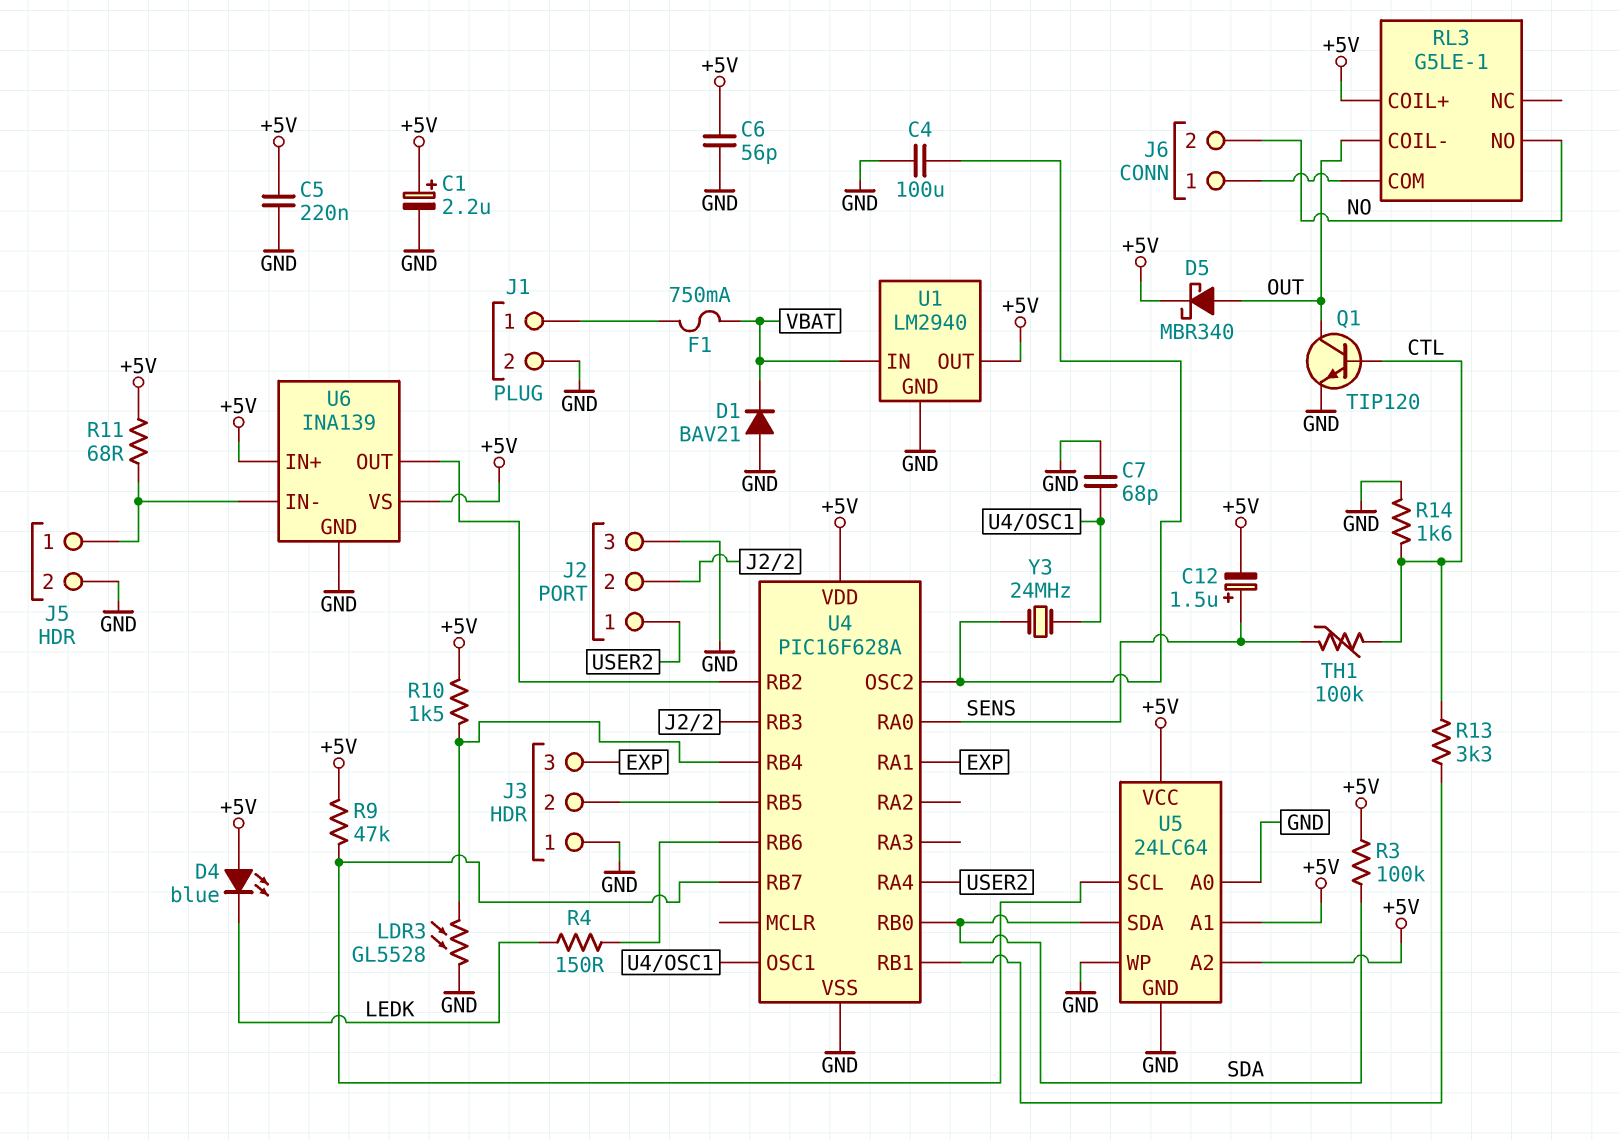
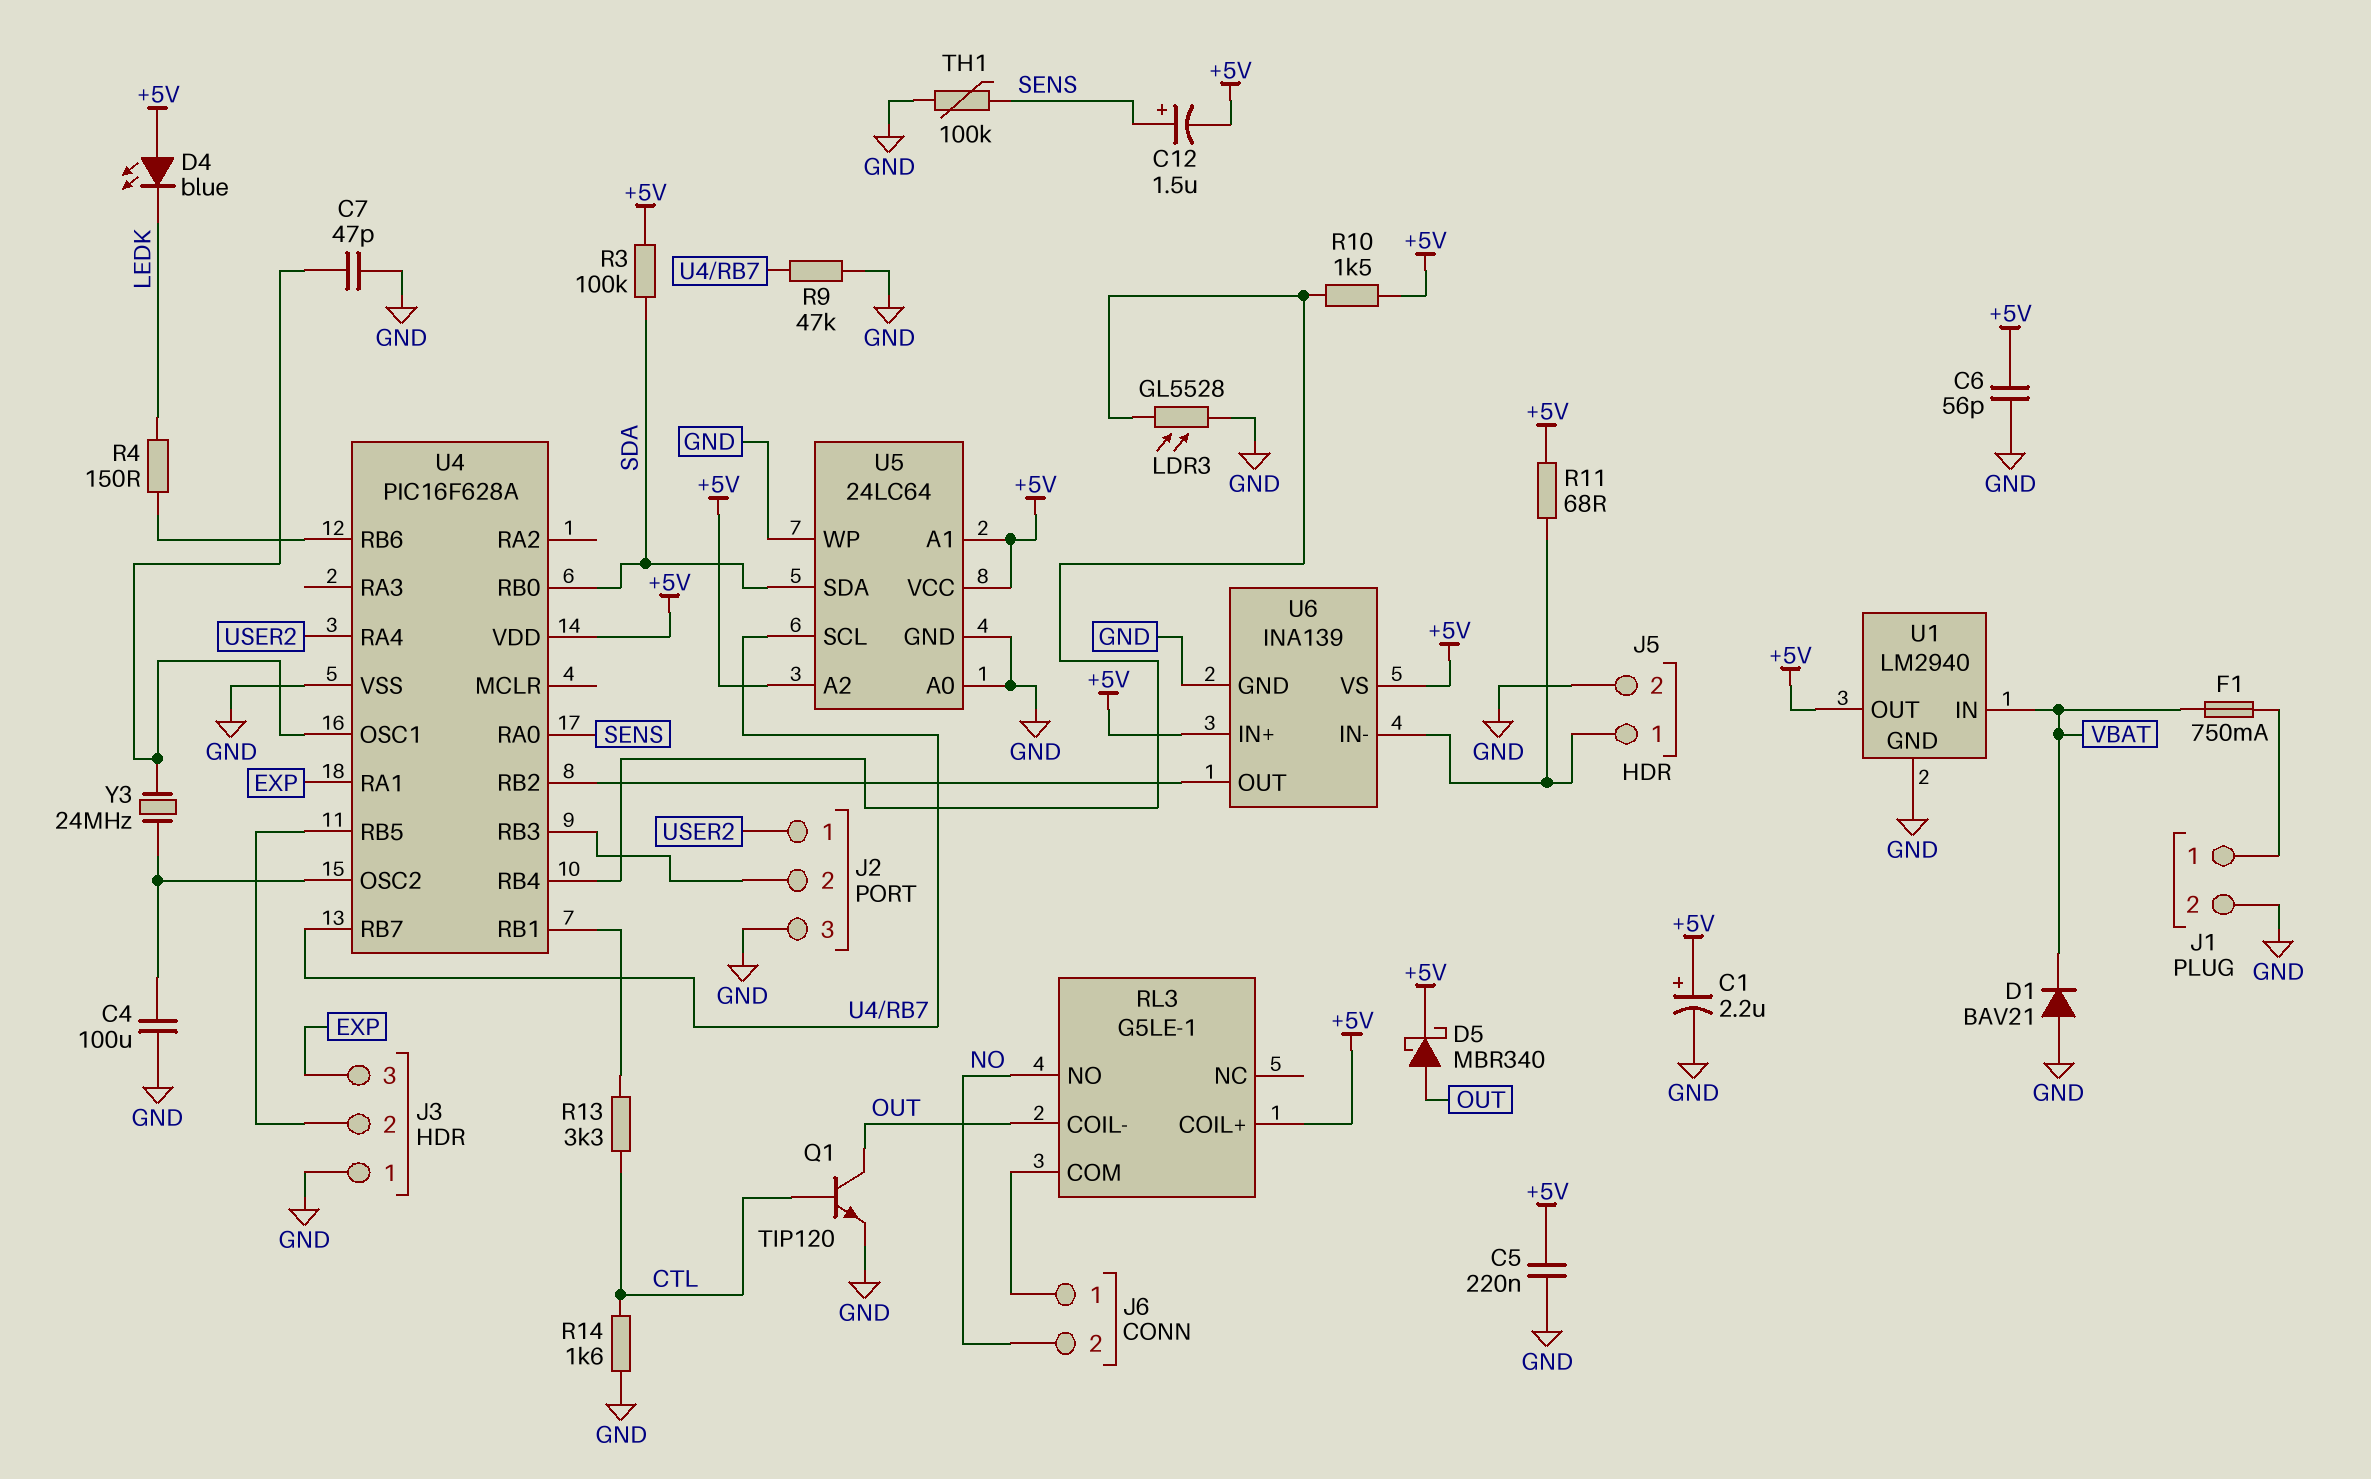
C7: 68pF (GND, U4/OSC1) -> 47pF (GND, U4/OSC1)
R9: 47k (+5V, U4/RB7) -> 47k (GND, U4/RB7)
TH1: 100k (CTL, SENS) -> 100k (GND, SENS)

